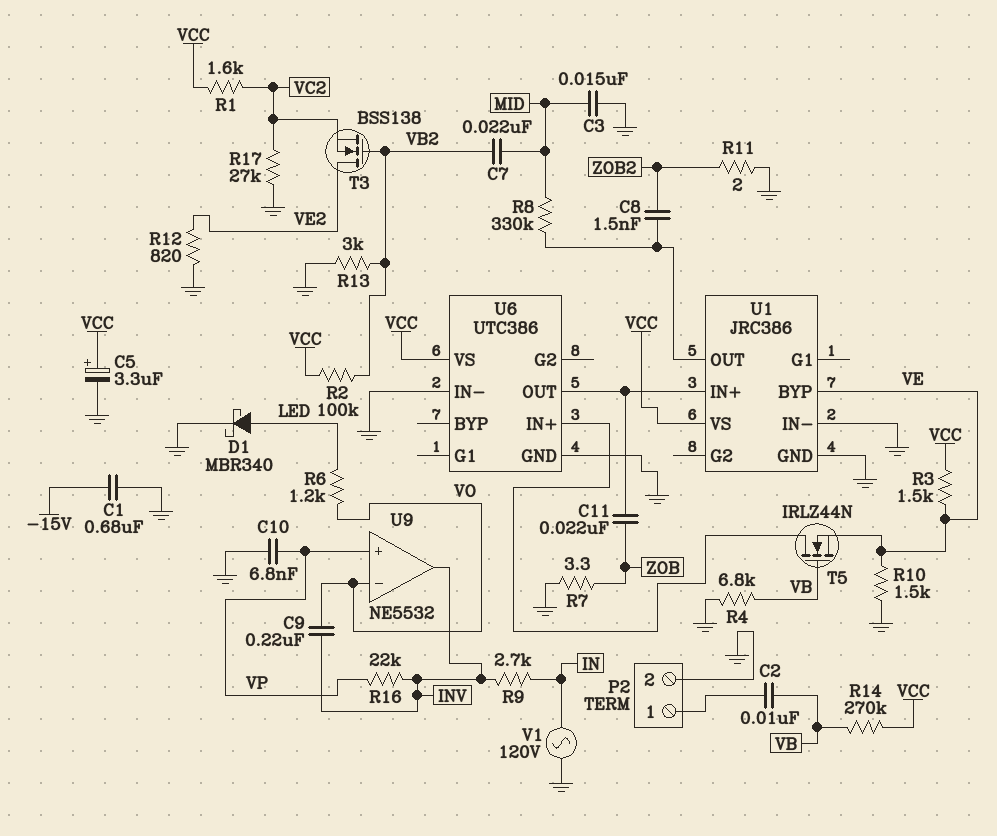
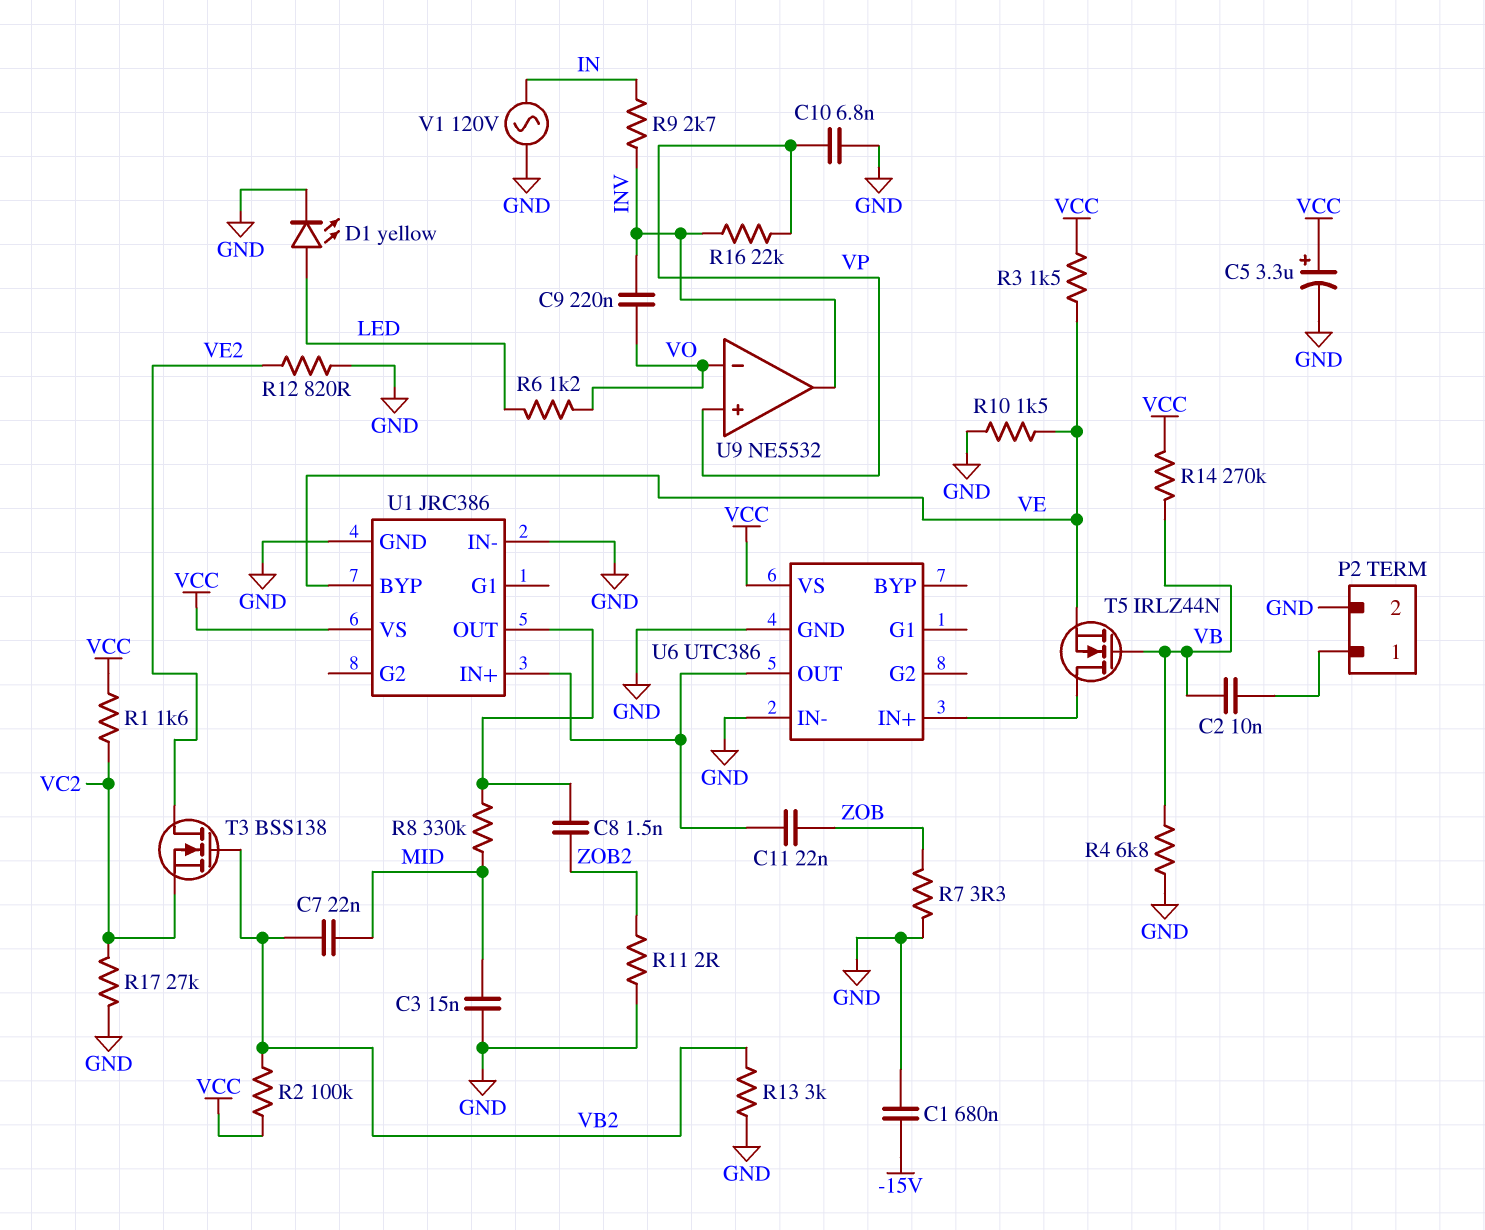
D1: schottky MBR340 (A LED, K GND) -> LED yellow (A LED, K GND)

